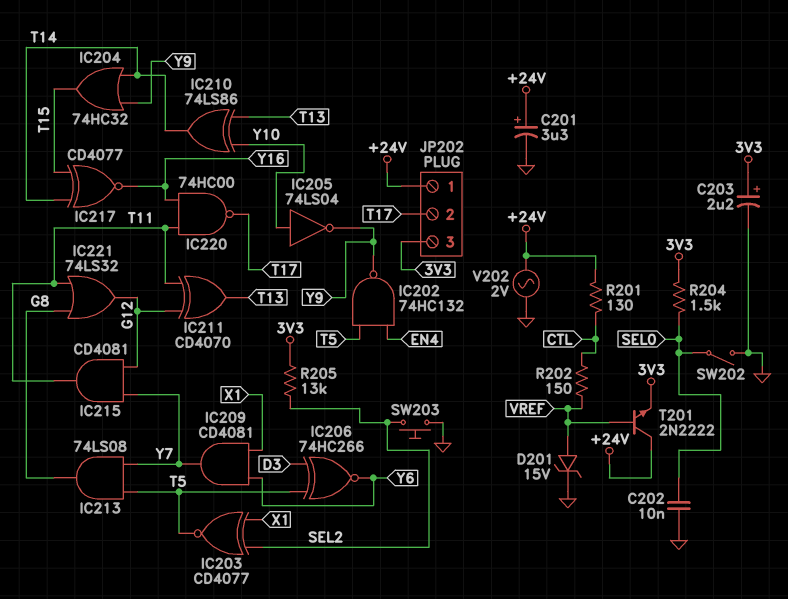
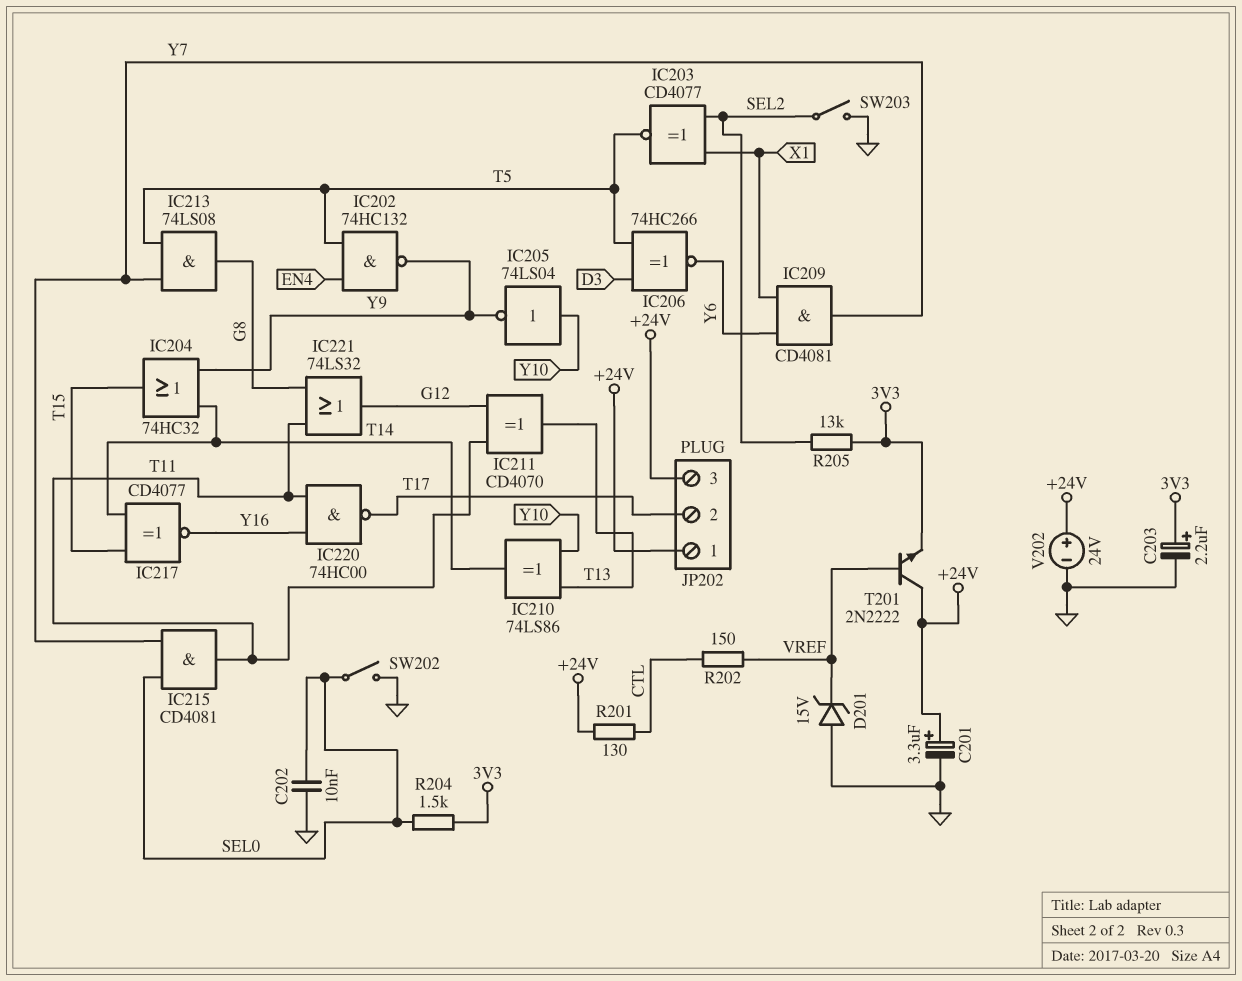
D201: zener 15V (A VREF, K GND) -> zener 15V (A GND, K VREF)
IC215: AND CD4081 (in G12, in Y7, out T11) -> AND CD4081 (in SEL0, in Y7, out T11)
JP202 pin 3: 3V3 -> +24V
SW203: button (GND, SEL2) -> switch (GND, SEL2)
V202: AC 2V (+24V, GND) -> 24V (plus +24V, minus GND)

